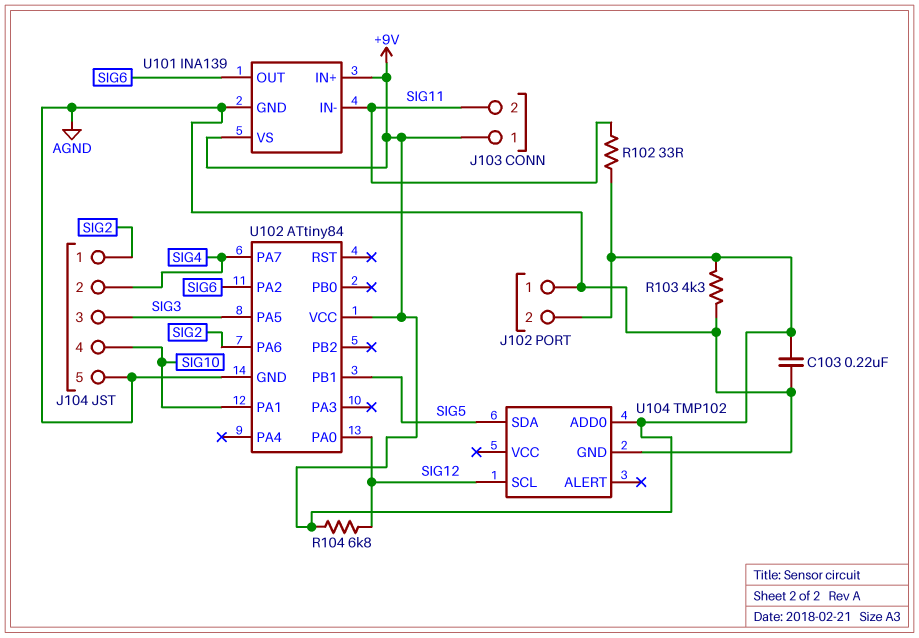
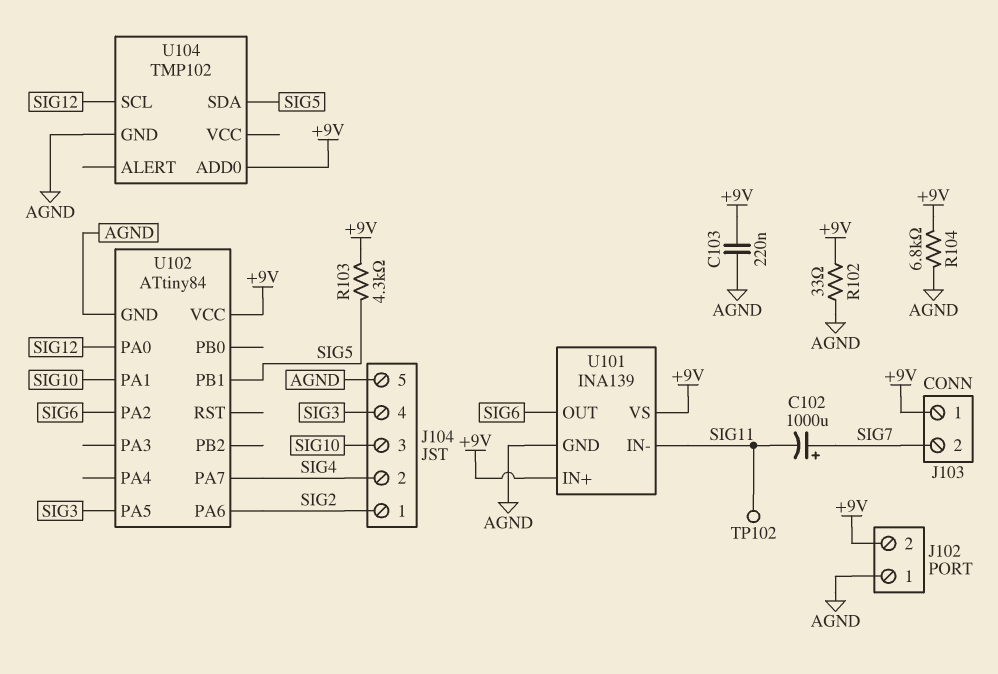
C102: none -> 1000uF (plus SIG7, minus SIG11)
J103 pin 2: SIG11 -> SIG7
J104 pin 3: SIG3 -> SIG10
J104 pin 4: SIG10 -> SIG3
R102: 33 (+9V, SIG11) -> 33 (+9V, AGND)
R103: 4.3k (+9V, AGND) -> 4.3k (+9V, SIG5)
R104: 6.8k (+9V, SIG12) -> 6.8k (+9V, AGND)
TP102: none -> test point (SIG11)

